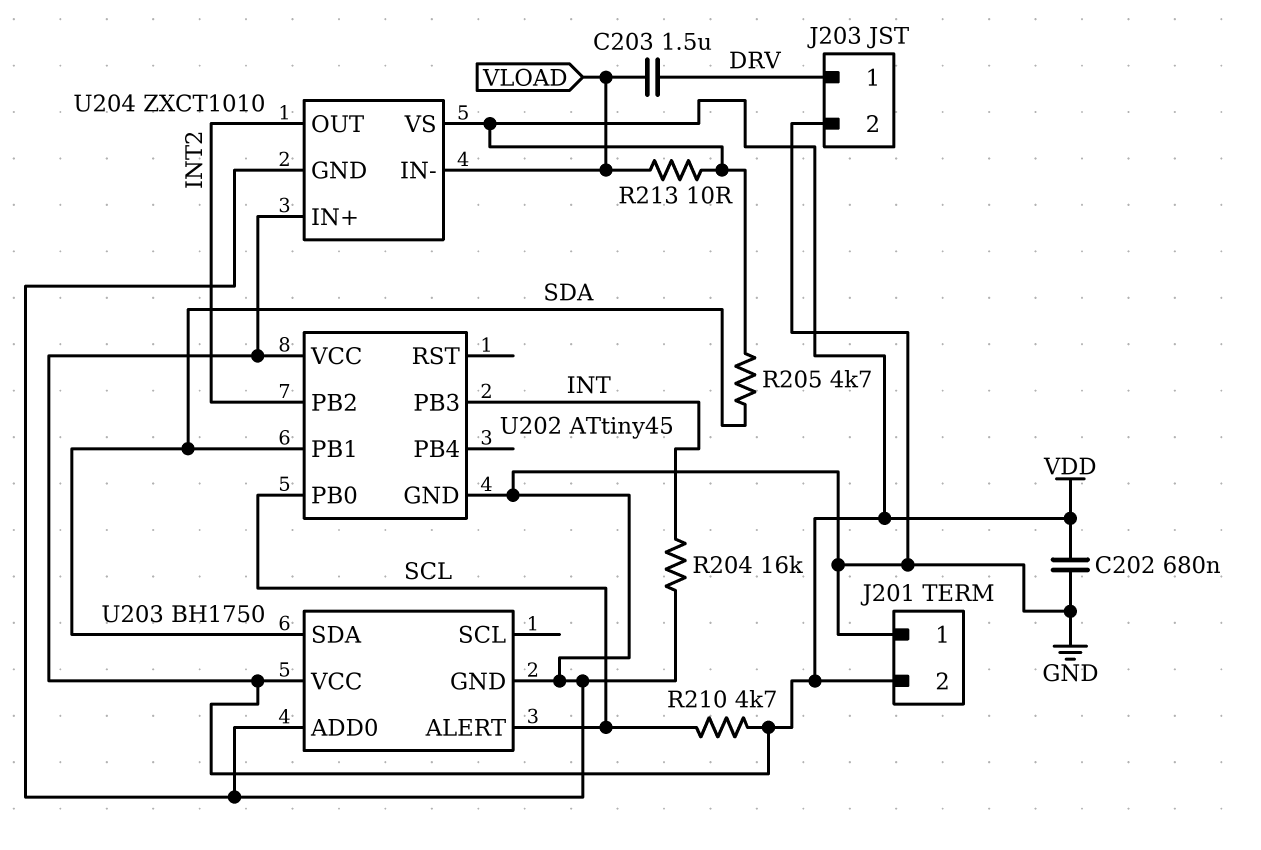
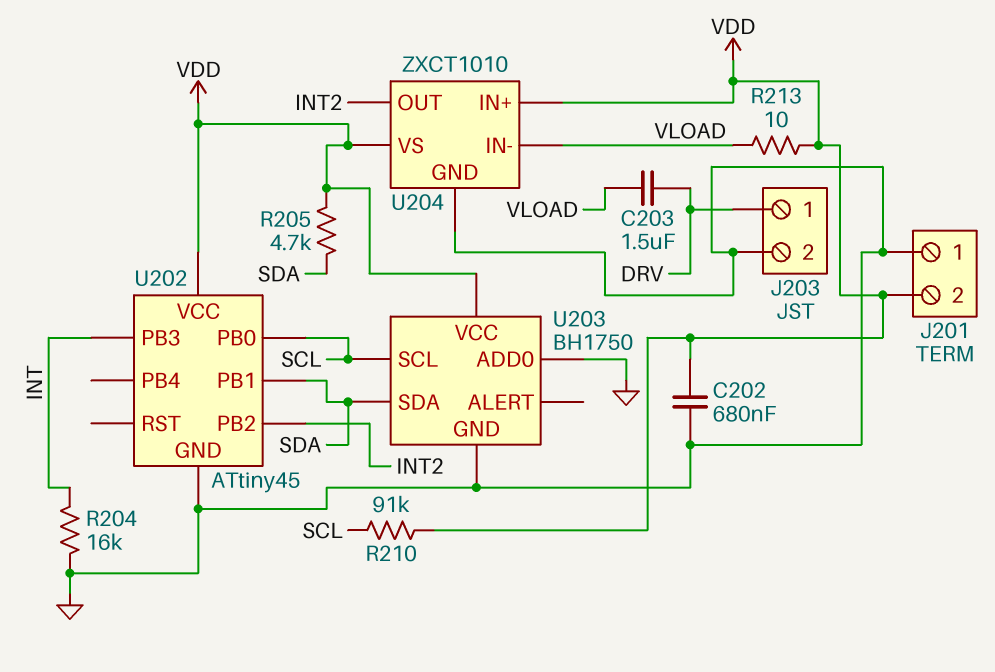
R210: 4.7k (SCL, VDD) -> 91k (SCL, VDD)
U203 pin ALERT: SCL -> none
U203 pin SCL: none -> SCL

